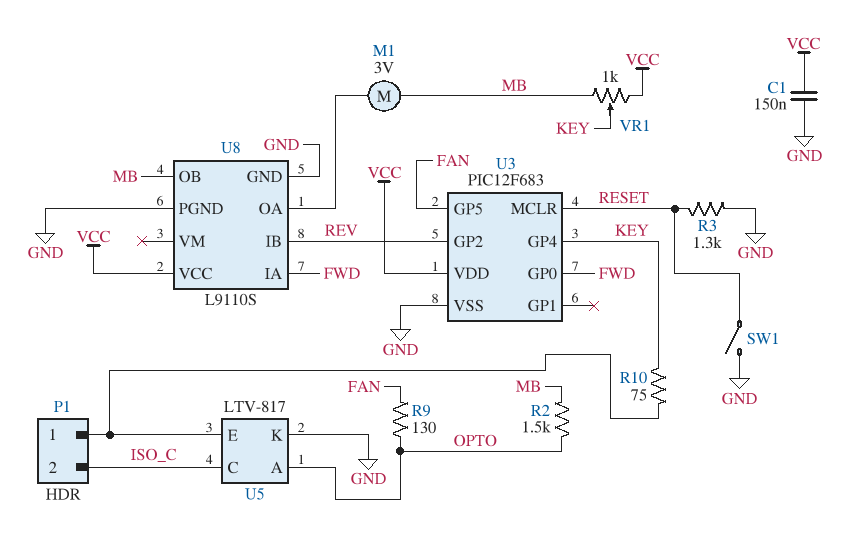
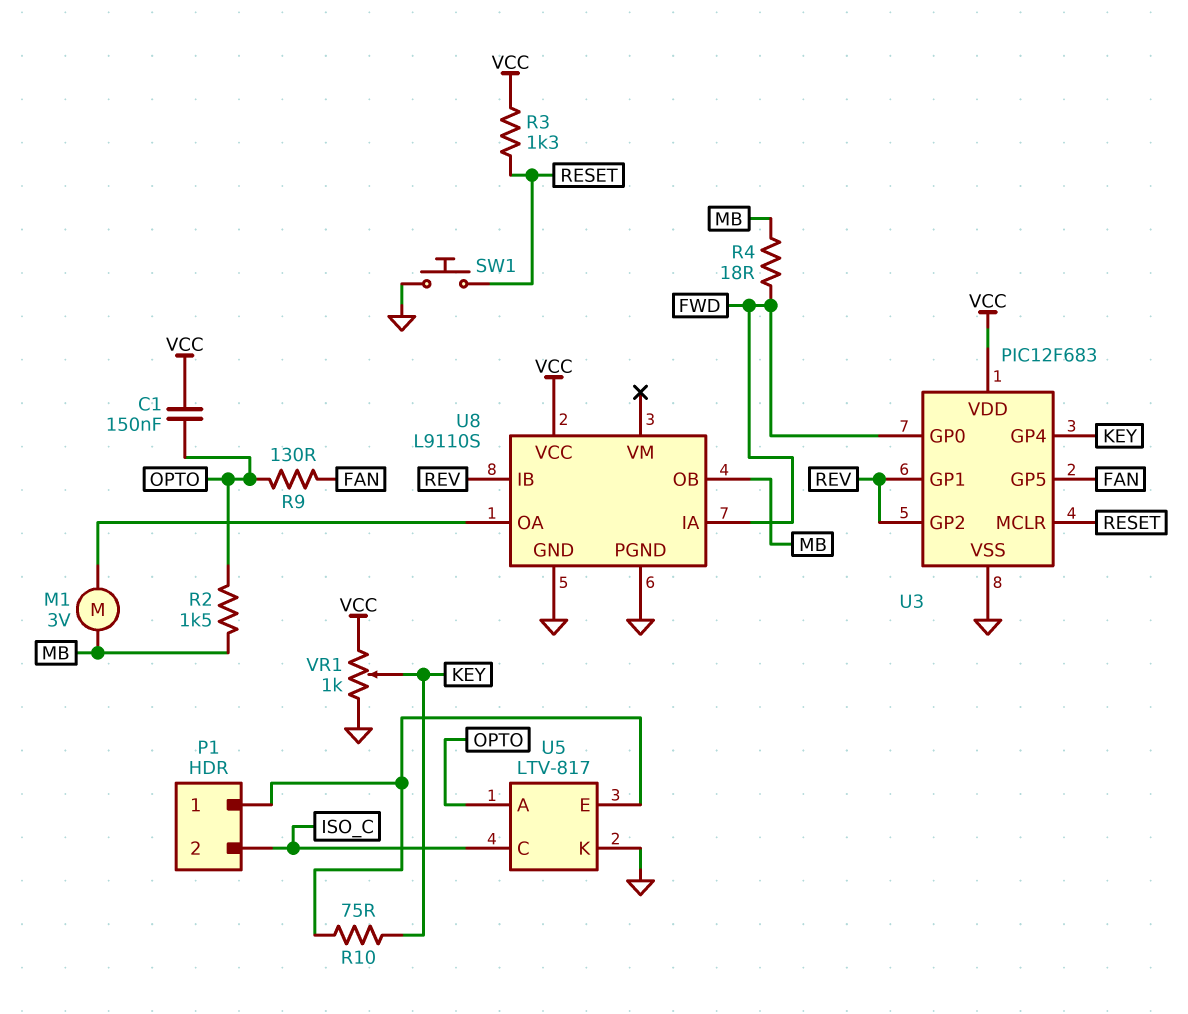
C1: 150nF (GND, VCC) -> 150nF (OPTO, VCC)
R3: 1.3k (GND, RESET) -> 1.3k (RESET, VCC)
R4: none -> 18 (FWD, MB)
SW1: switch (GND, RESET) -> button (GND, RESET)
U3 pin GP1: none -> REV
VR1: 1k (MB, VCC, wiper KEY) -> 1k (GND, VCC, wiper KEY)

